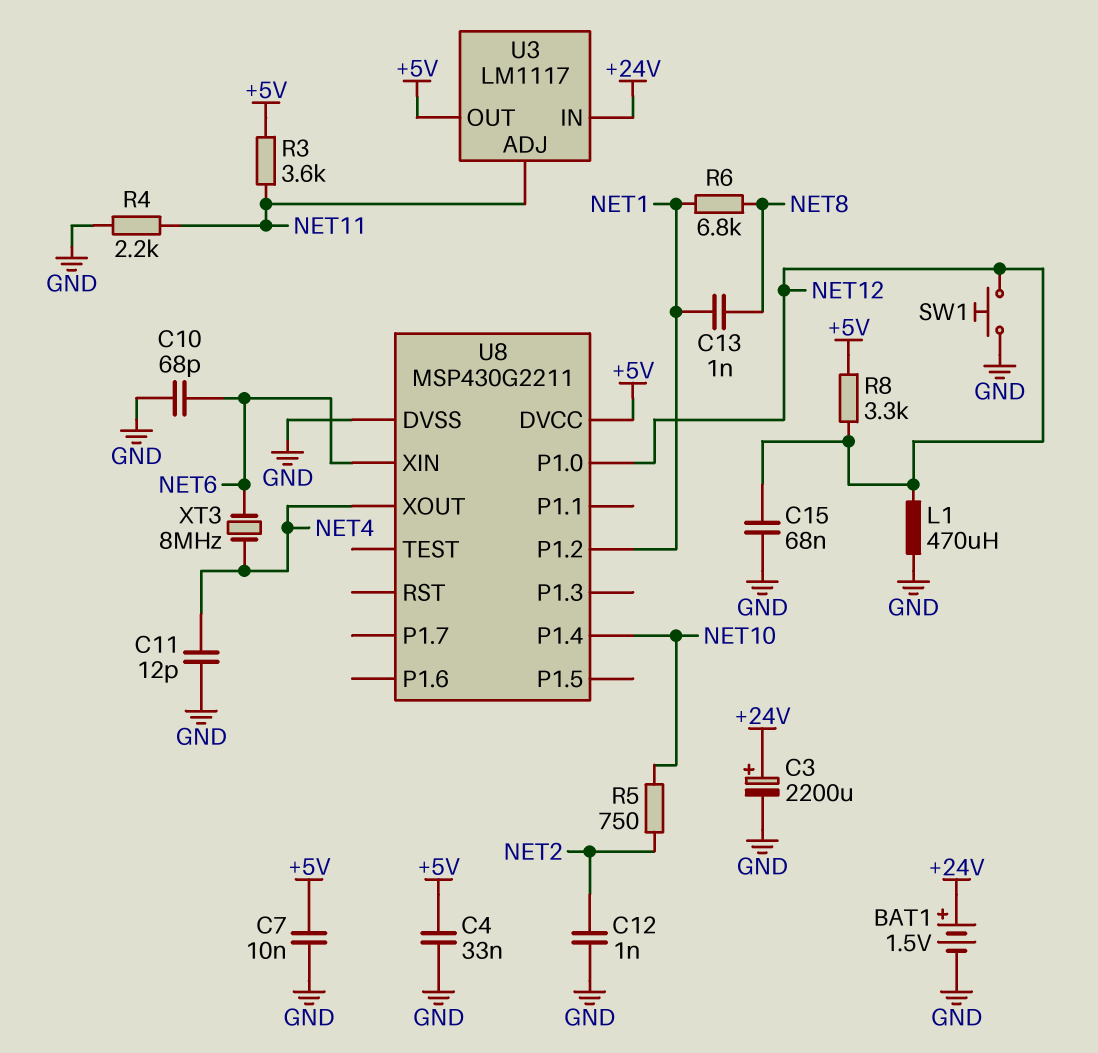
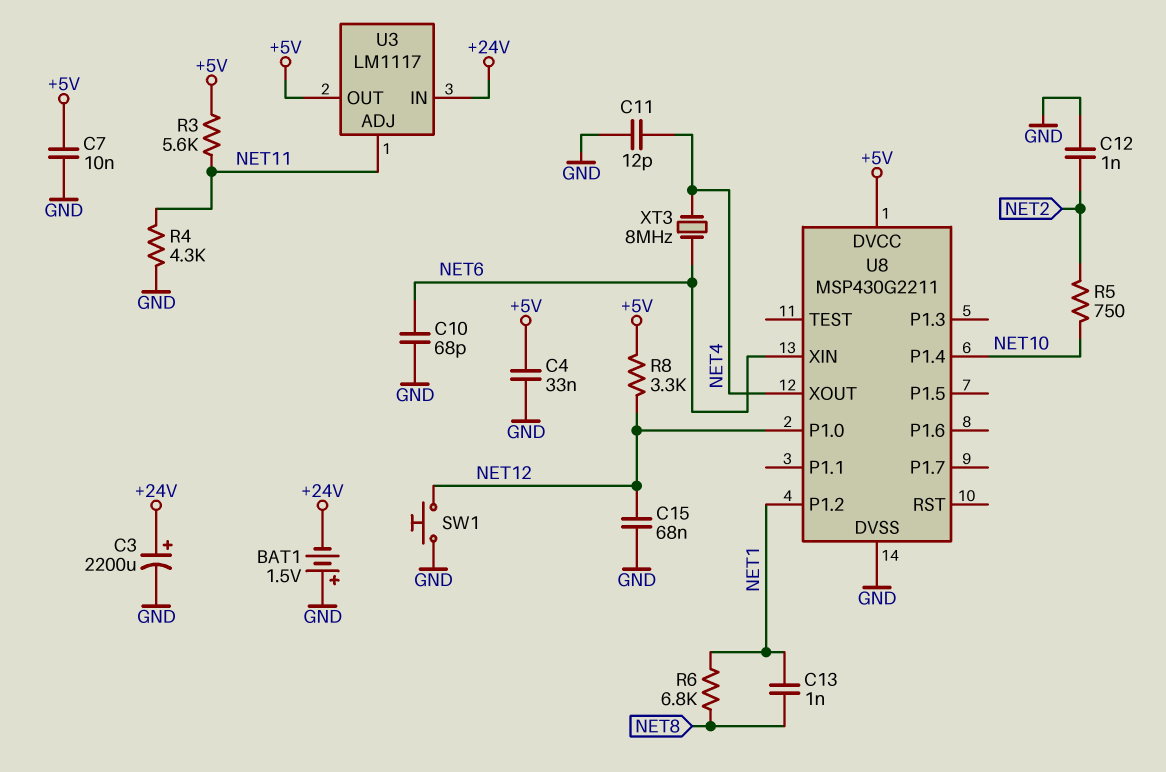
BAT1: 1.5V (plus +24V, minus GND) -> 1.5V (plus GND, minus +24V)
L1: 470uH (GND, NET12) -> none
R3: 3.6k (+5V, NET11) -> 5.6k (+5V, NET11)
R4: 2.2k (GND, NET11) -> 4.3k (GND, NET11)

